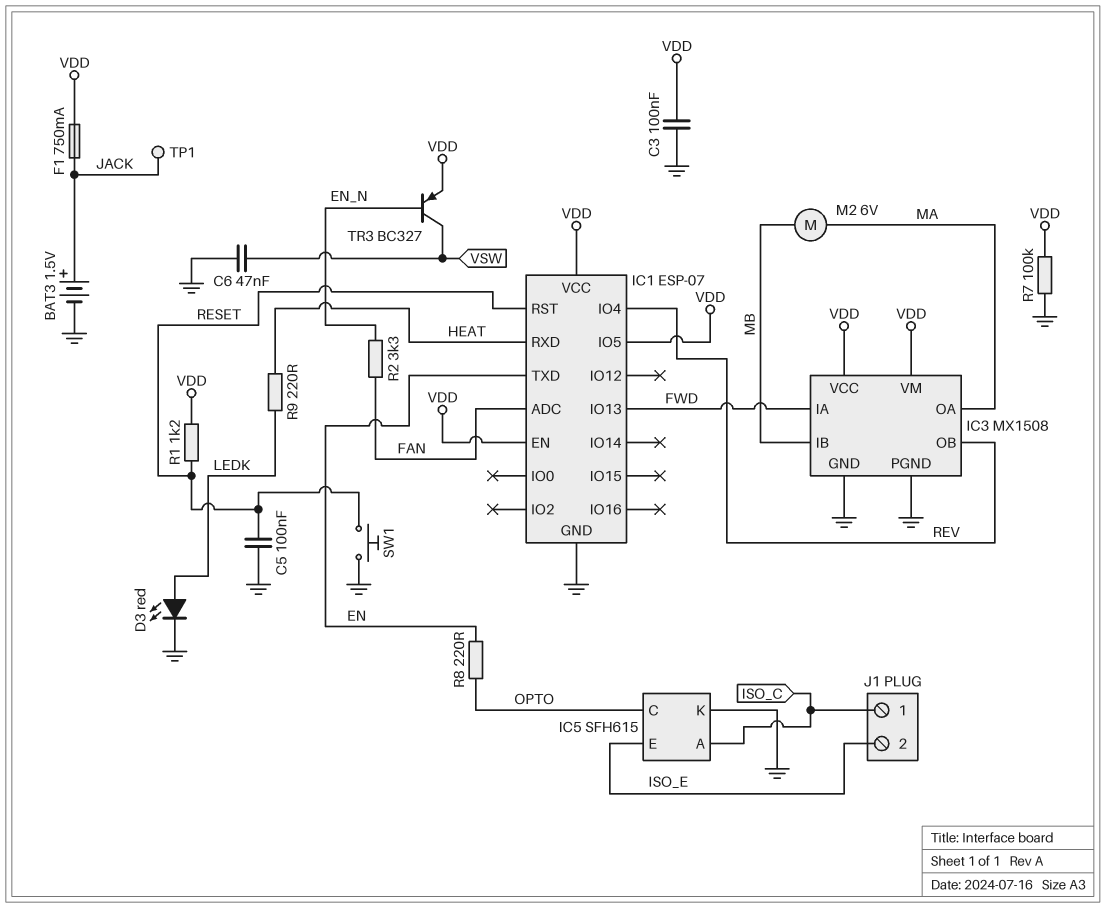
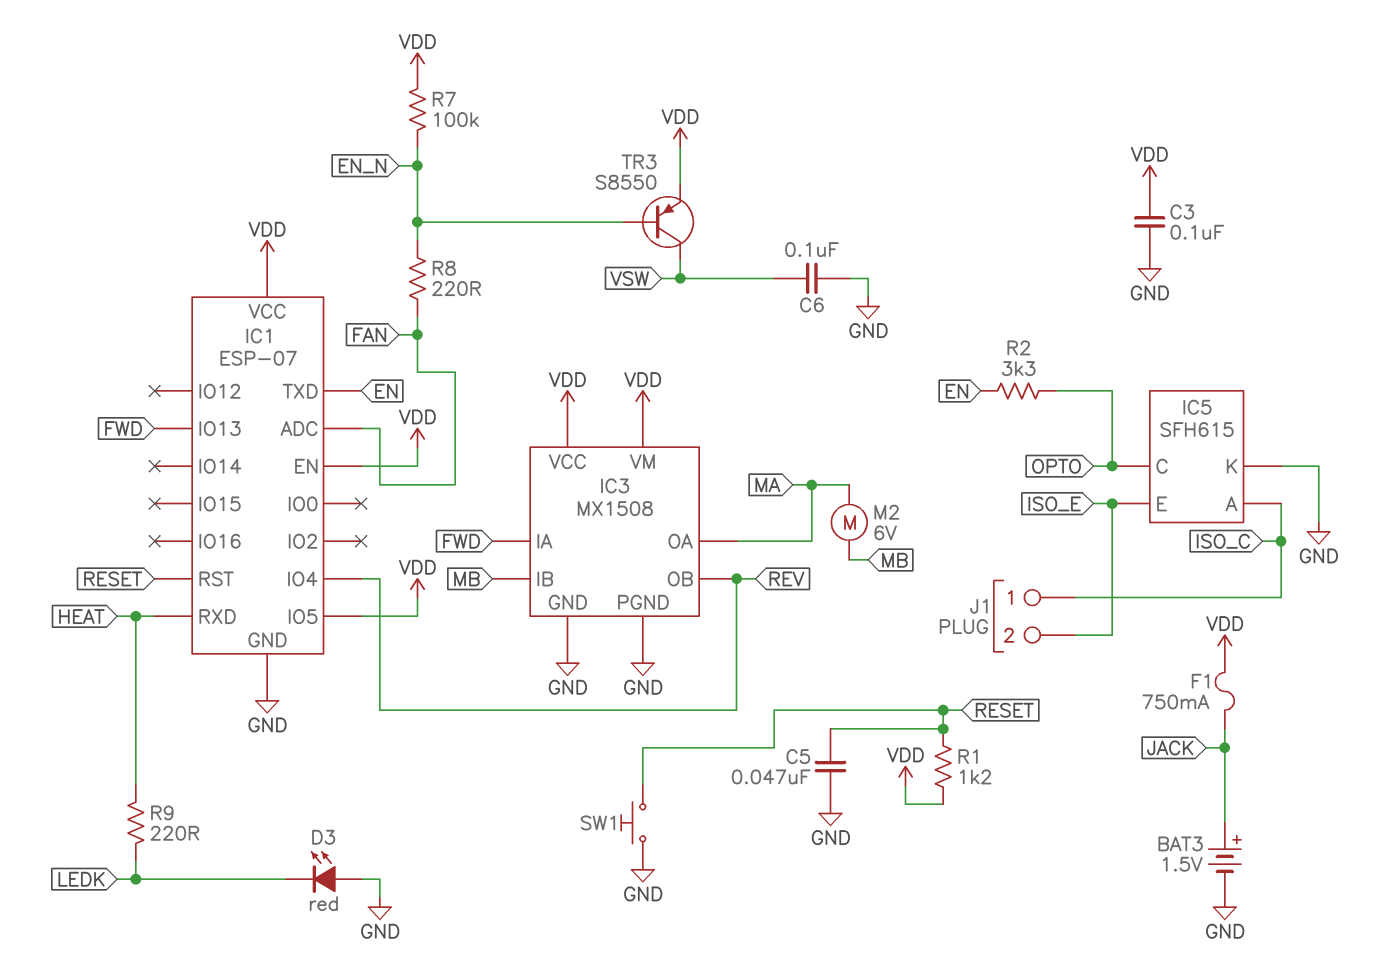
C5: 100nF (GND, RESET) -> 47nF (GND, RESET)
C6: 47nF (GND, VSW) -> 100nF (GND, VSW)
D3: LED red (A LEDK, K GND) -> LED red (A GND, K LEDK)
R2: 3.3k (EN_N, FAN) -> 3.3k (EN, OPTO)
R7: 100k (GND, VDD) -> 100k (EN_N, VDD)
R8: 220 (EN, OPTO) -> 220 (EN_N, FAN)
TP1: test point (JACK) -> none
TR3: PNP BC327 (B EN_N, C VSW, E VDD) -> PNP S8550 (B EN_N, C VSW, E VDD)

